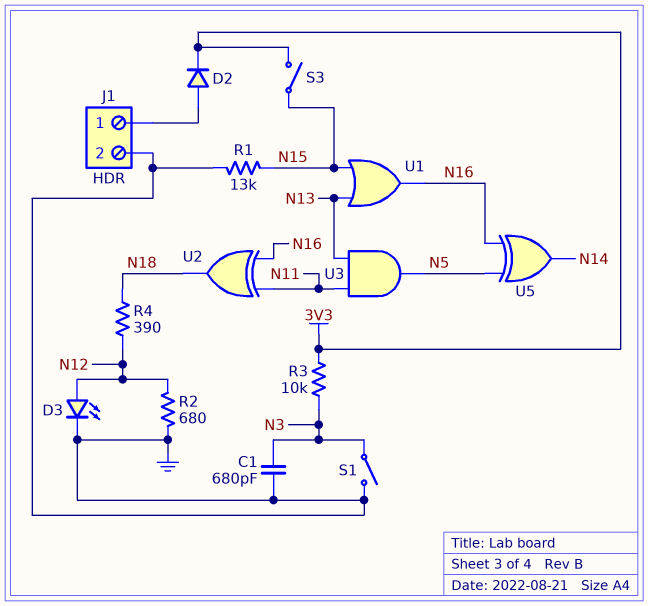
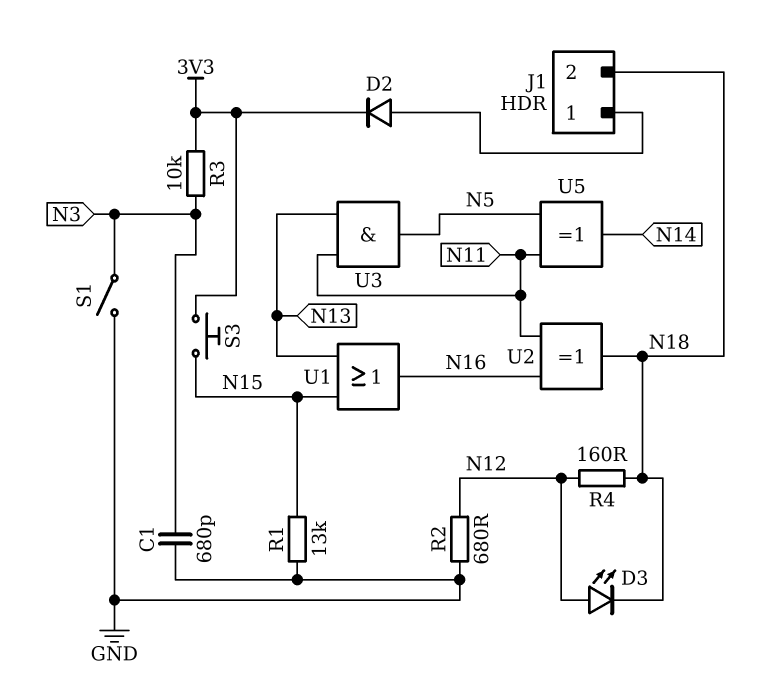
D3: LED (A N12, K GND) -> LED (A N12, K N18)
J1 pin 2: GND -> N18
R4: 390 (N12, N18) -> 160 (N12, N18)
S3: switch (3V3, N15) -> button (3V3, N15)
U5: XOR (in N5, in N16, out N14) -> XOR (in N5, in N11, out N14)

